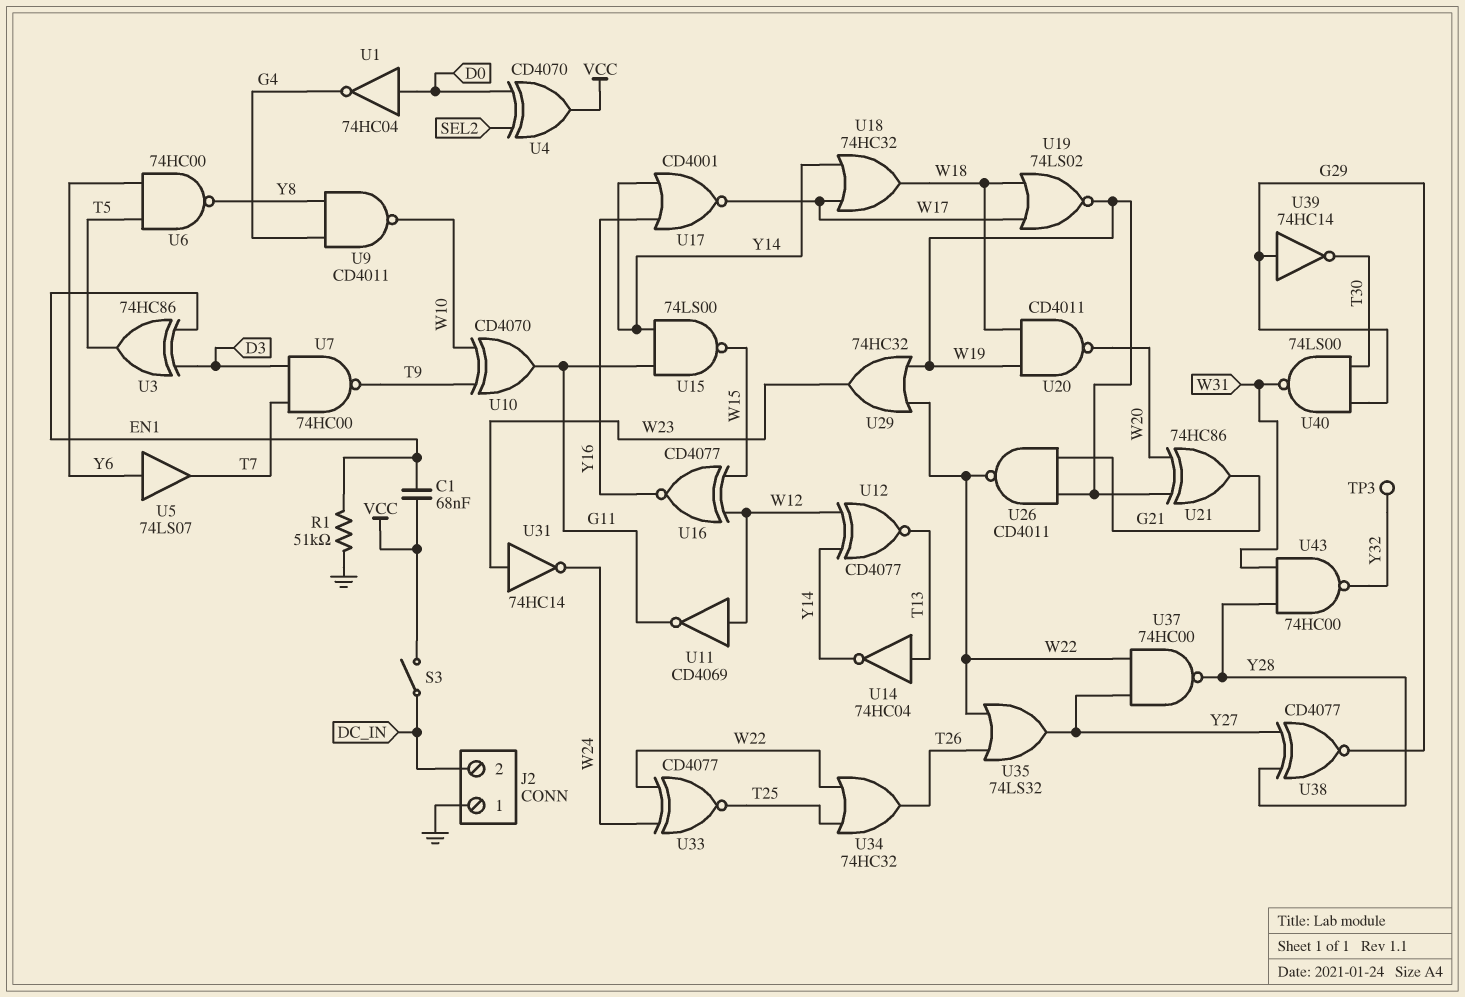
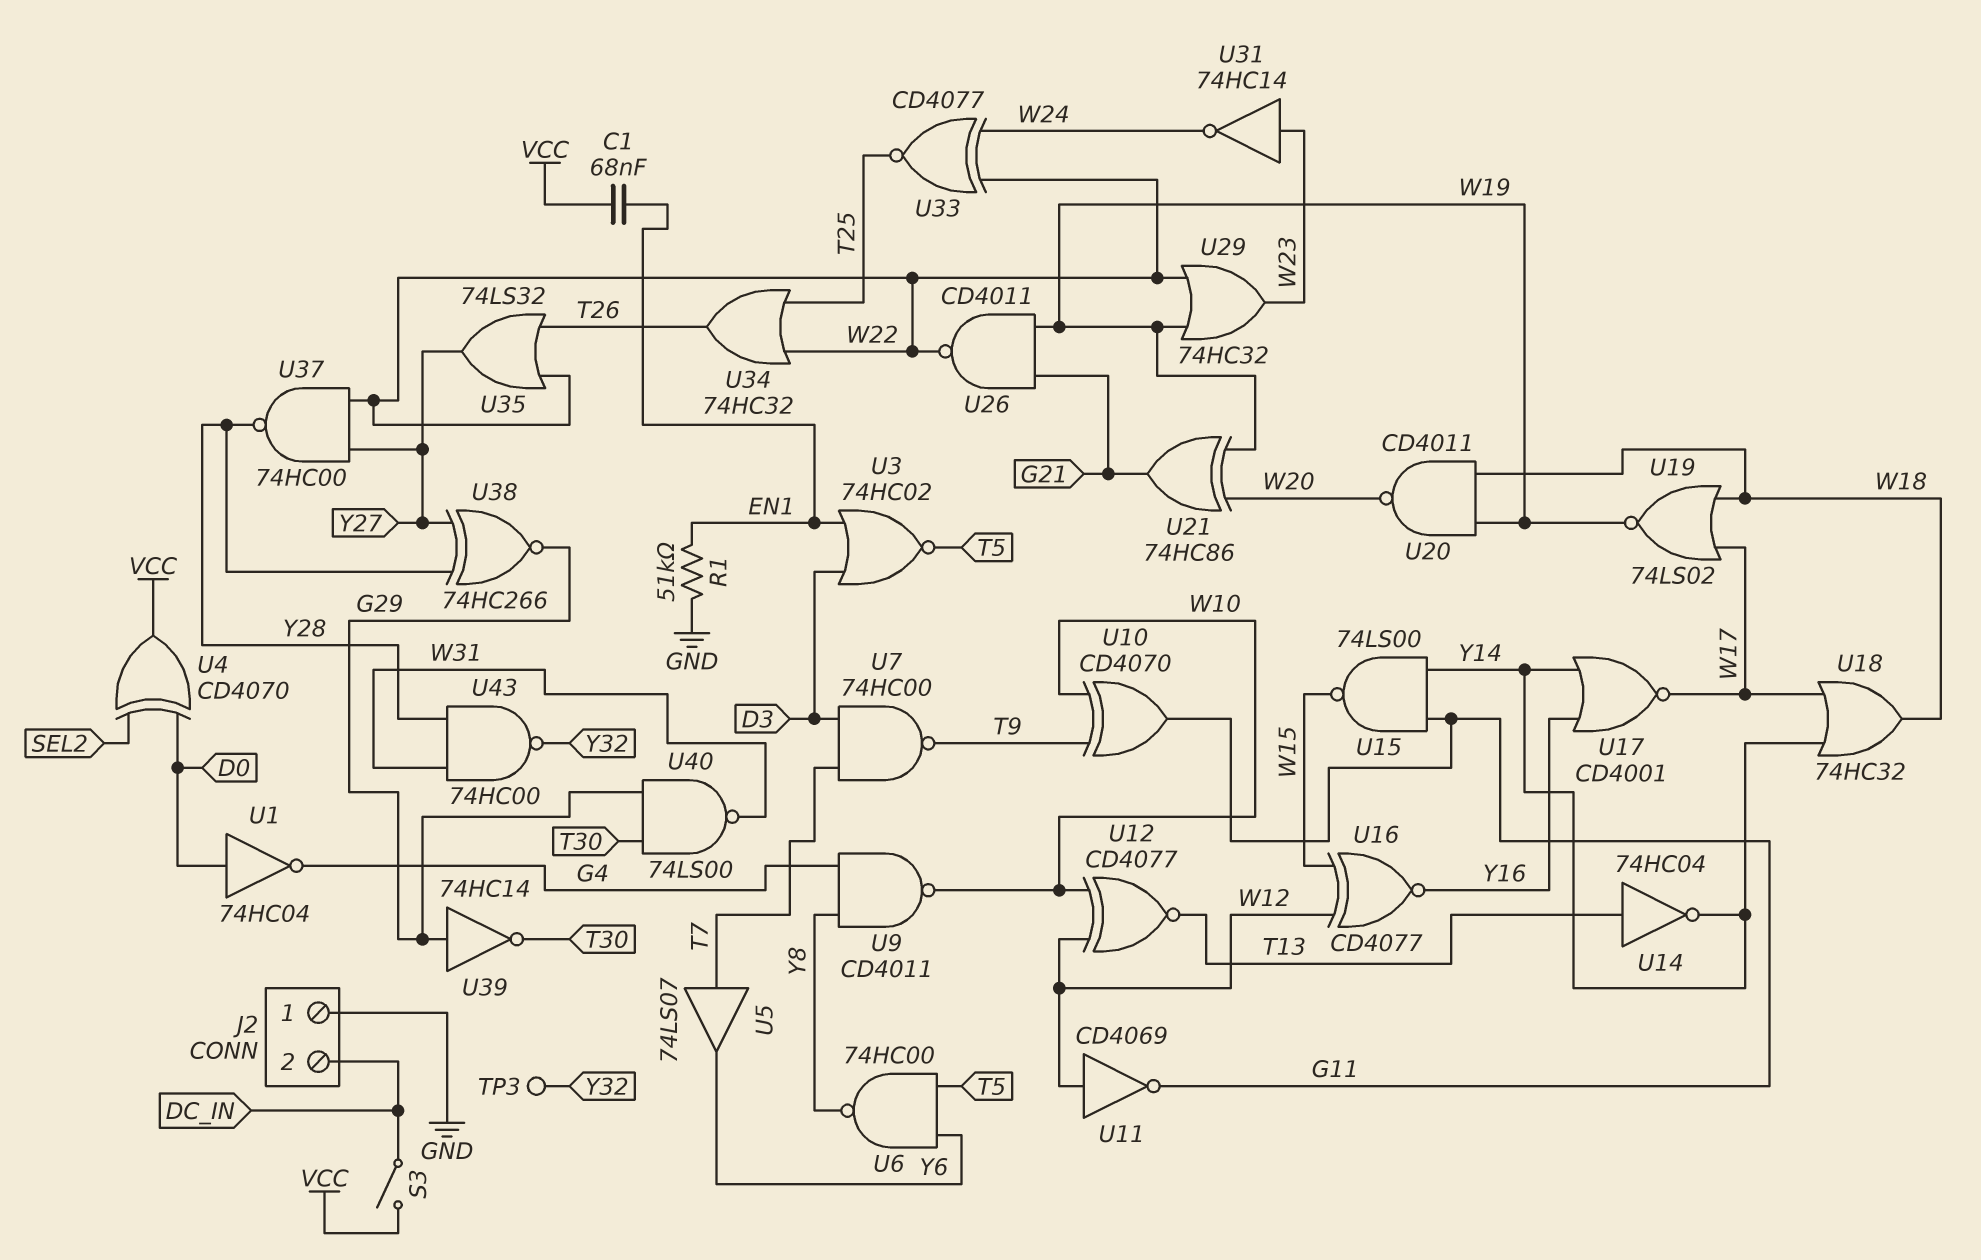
U3: XOR 74HC86 (in D3, in EN1, out T5) -> NOR 74HC02 (in D3, in EN1, out T5)
U5: buffer 74LS07 (in Y6, out T7) -> buffer 74LS07 (in T7, out Y6)
U12: XNOR CD4077 (in W12, in Y14, out T13) -> XNOR CD4077 (in W10, in W12, out T13)
U38: XNOR CD4077 (in Y27, in Y28, out G29) -> XNOR 74HC266 (in Y27, in Y28, out G29)

